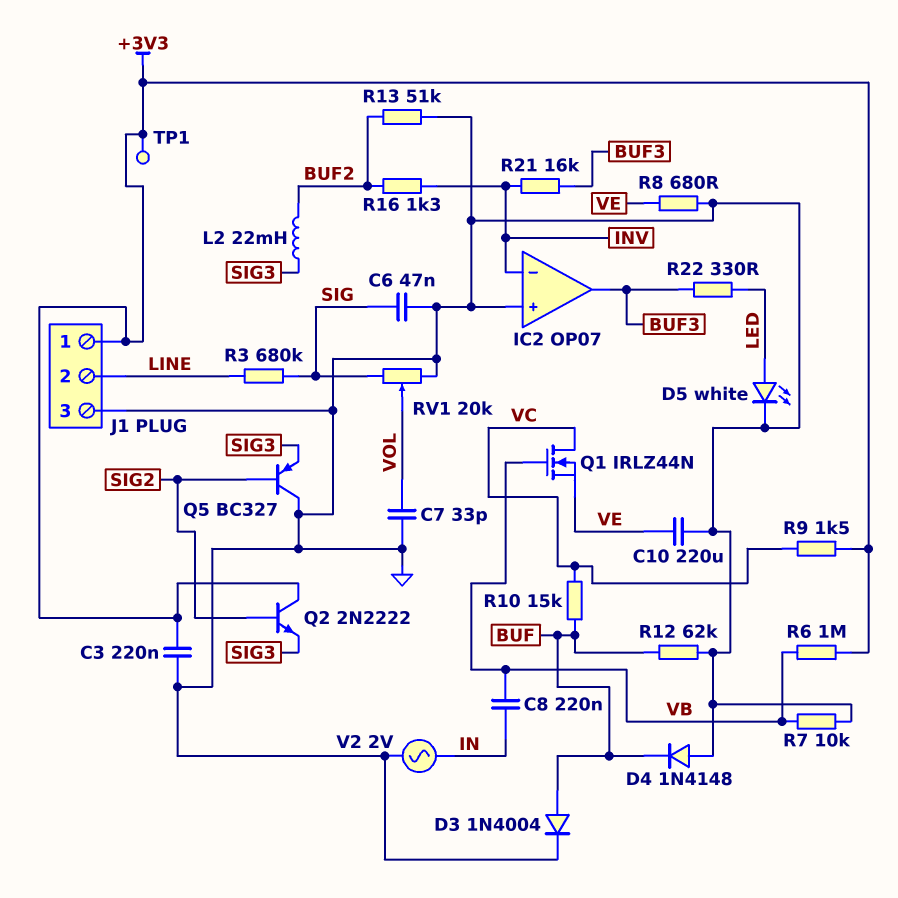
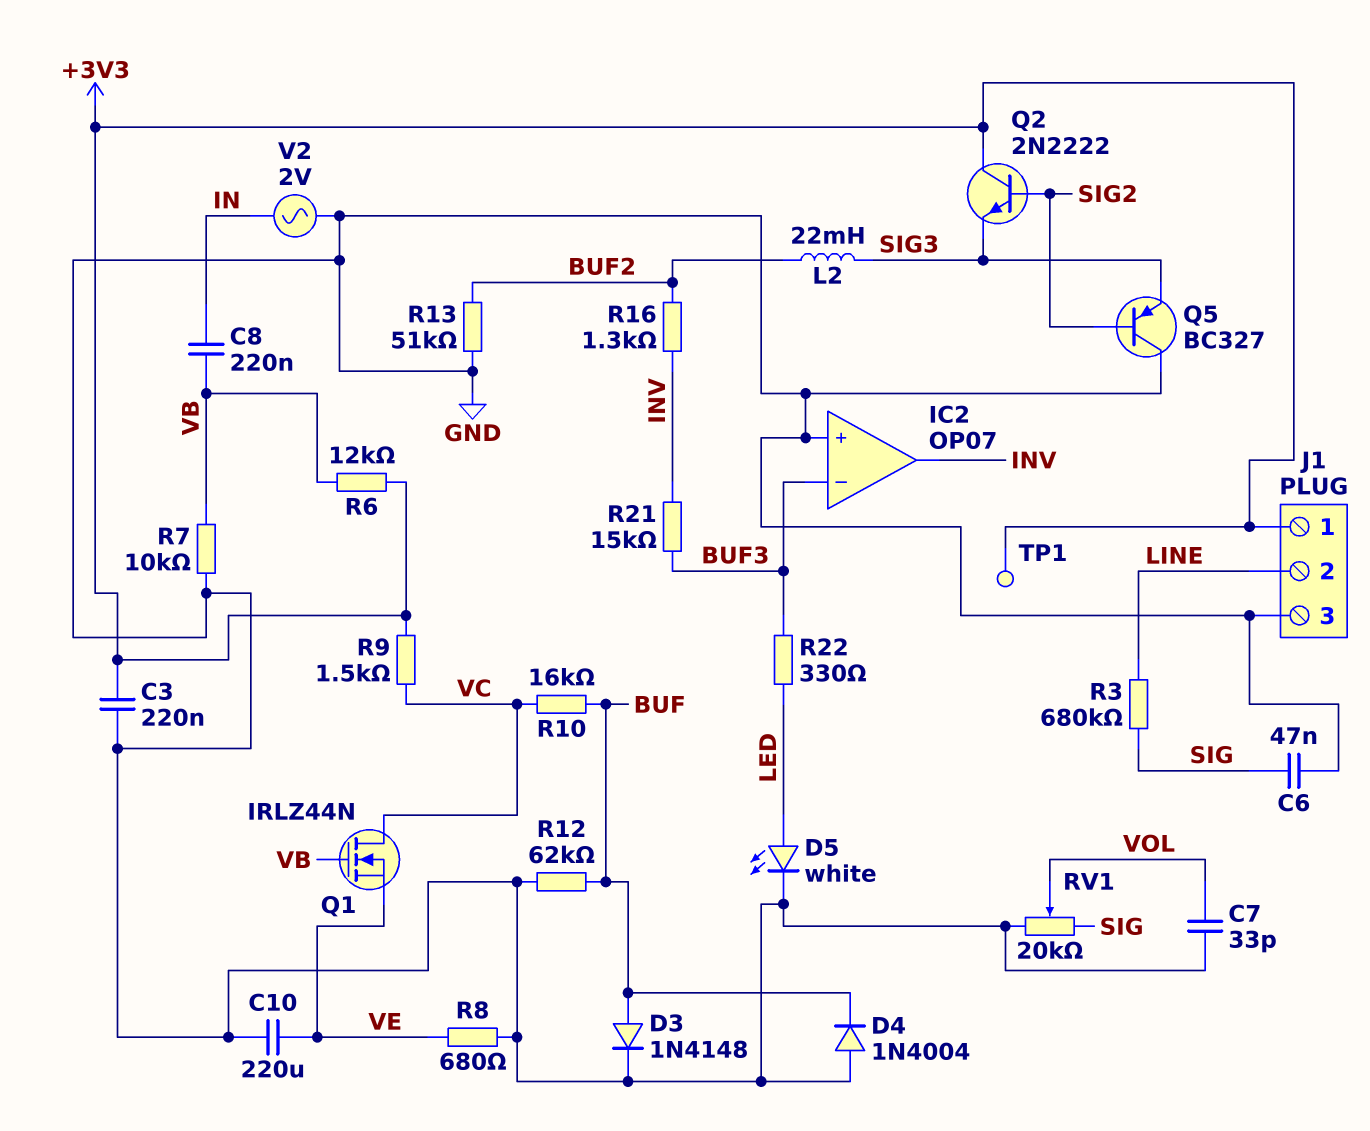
D3: diode 1N4004 (A BUF, K GND) -> diode 1N4148 (A BUF, K GND)
D4: diode 1N4148 (A GND, K BUF) -> diode 1N4004 (A GND, K BUF)
IC2 pin in-: INV -> BUF3
IC2 pin out: BUF3 -> INV
R6: 1M (+3V3, VB) -> 12k (+3V3, VB)
R10: 15k (BUF, VC) -> 16k (BUF, VC)
R21: 16k (BUF3, INV) -> 15k (BUF3, INV)

